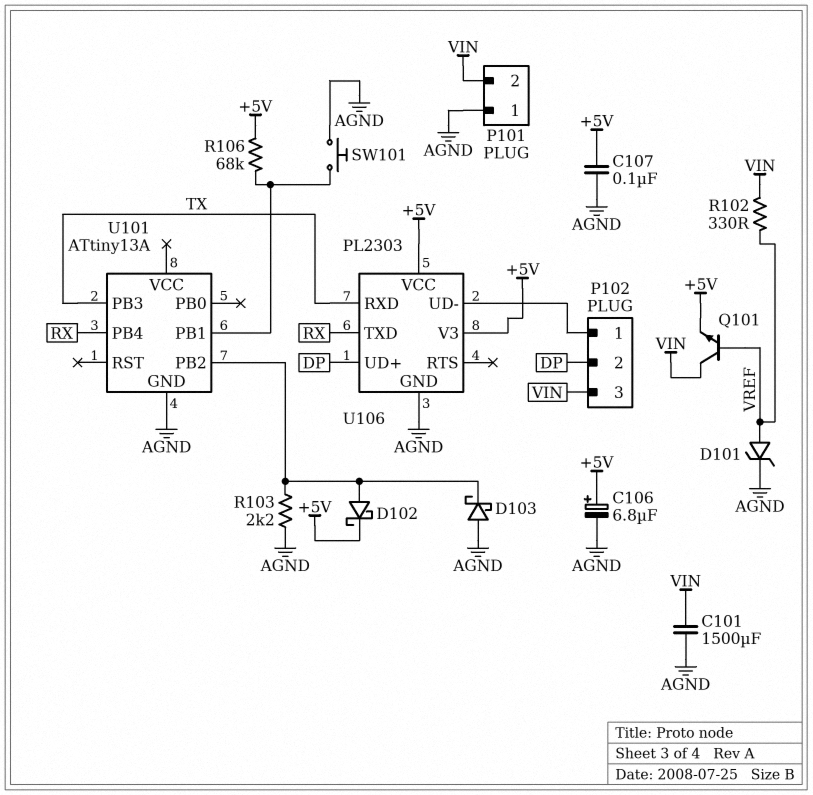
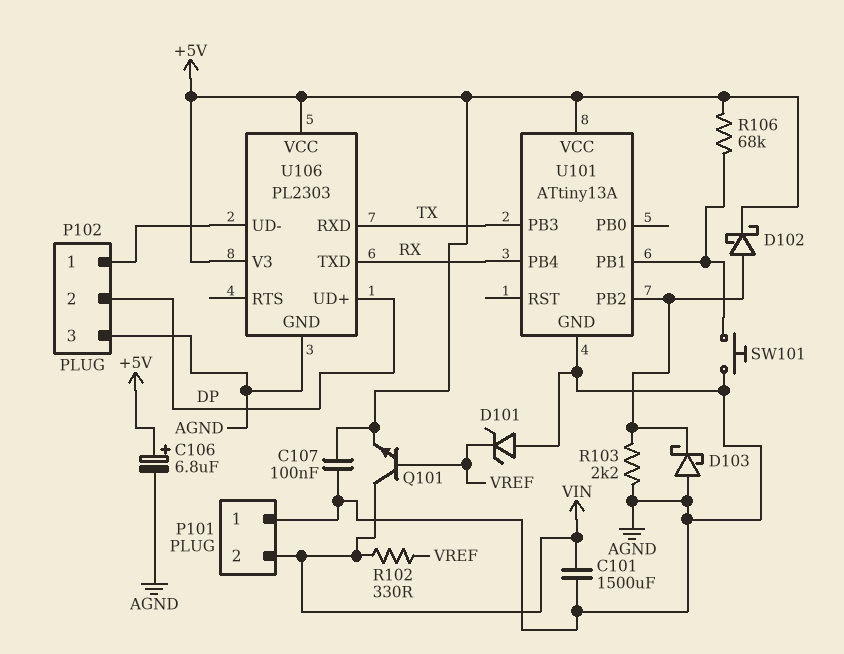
D101: zener (A VREF, K AGND) -> zener (A AGND, K VREF)
P102 pin 3: VIN -> AGND
U101 pin VCC: none -> +5V

